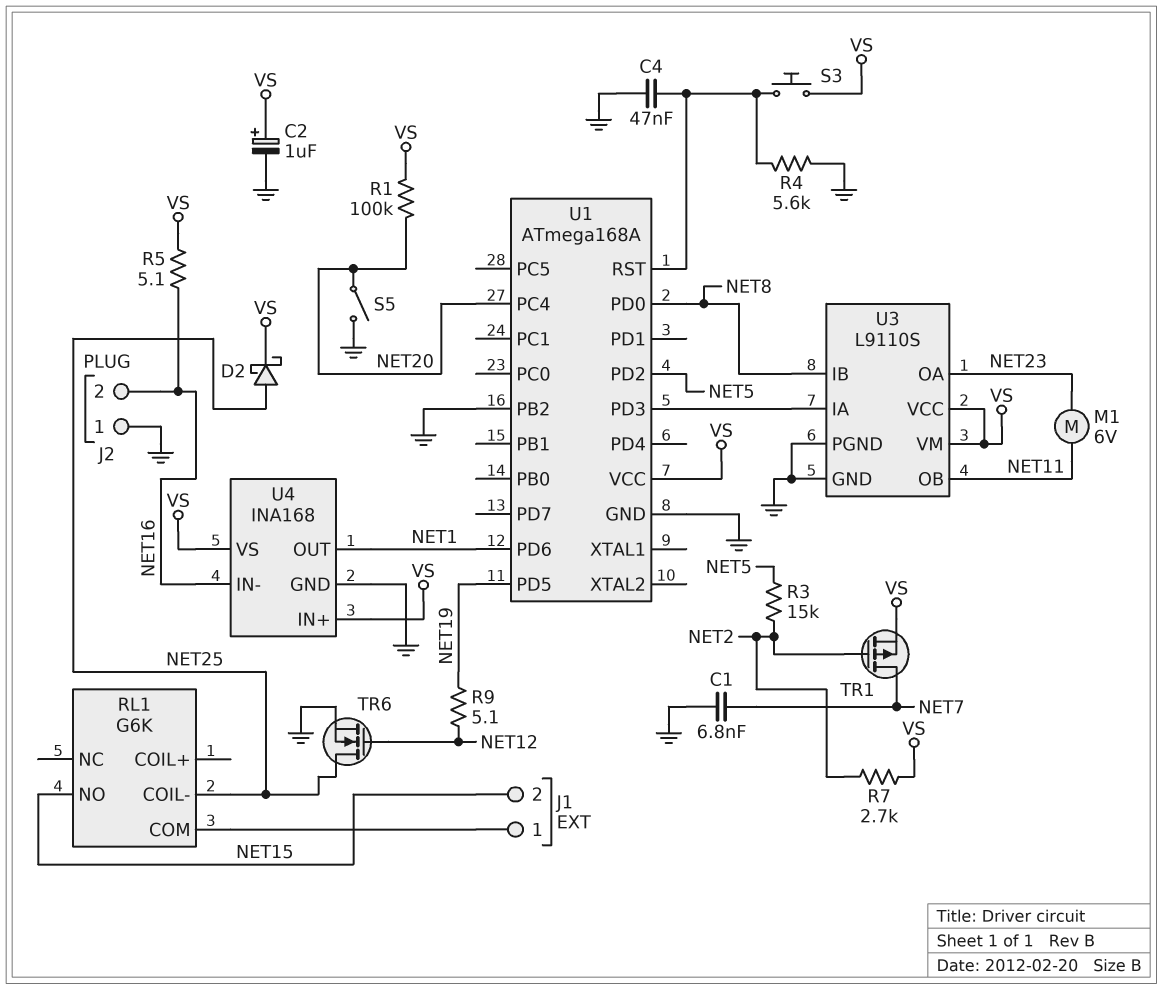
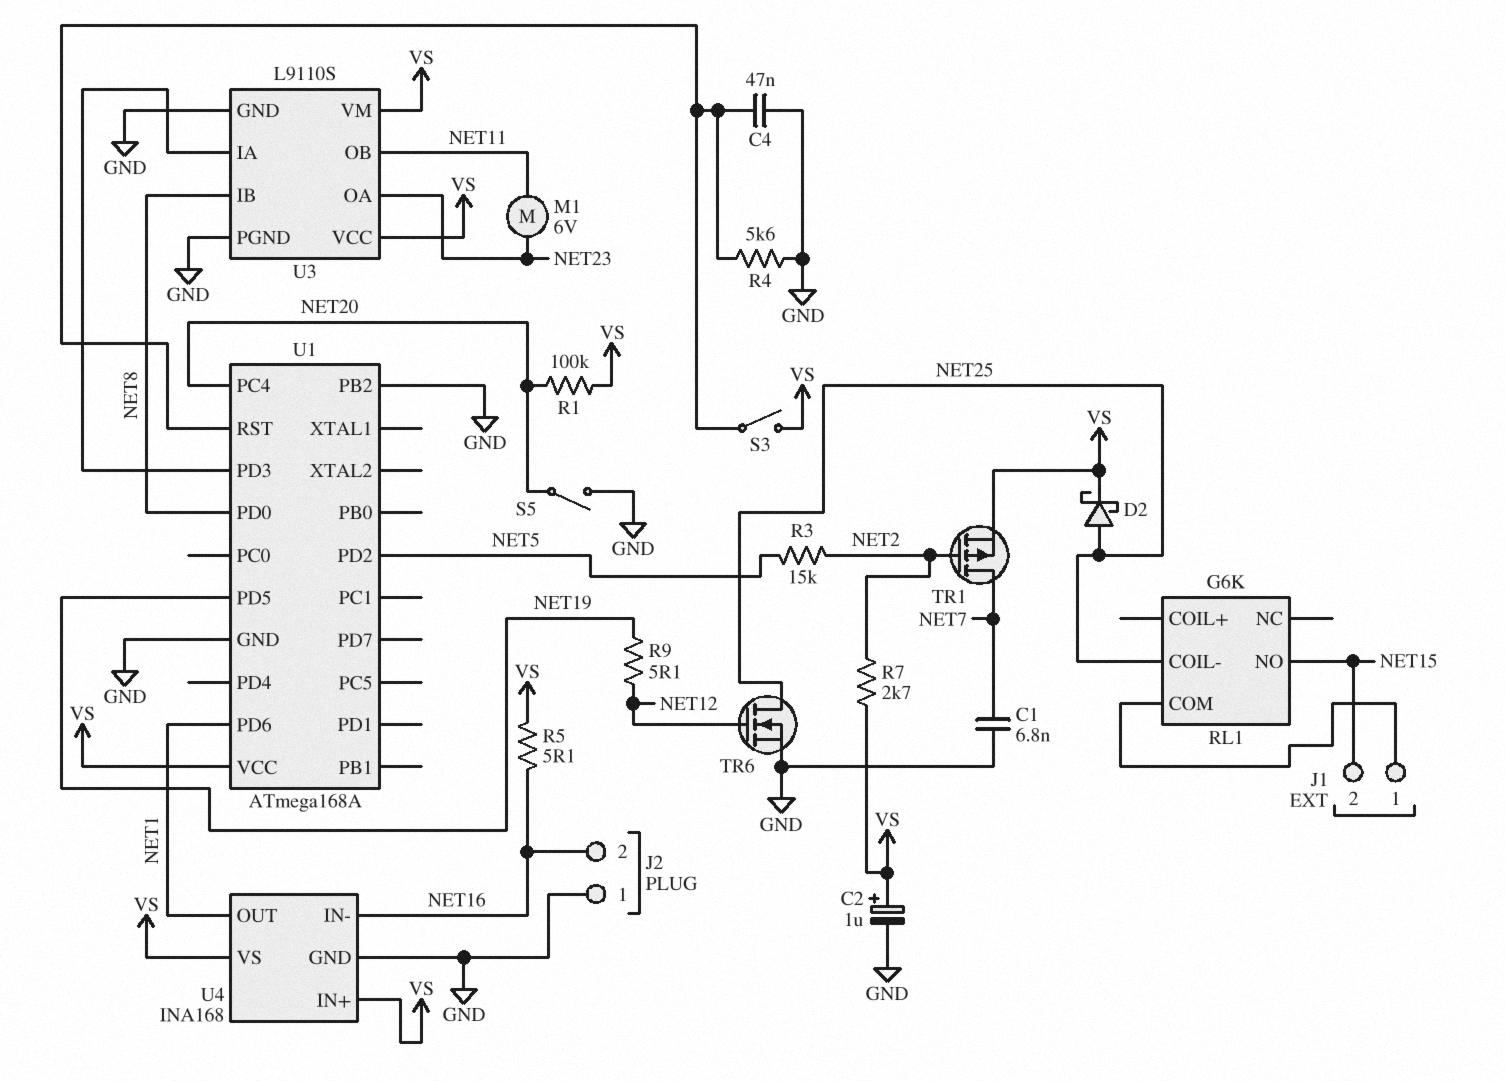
S3: button (U1/RST, VS) -> switch (U1/RST, VS)

